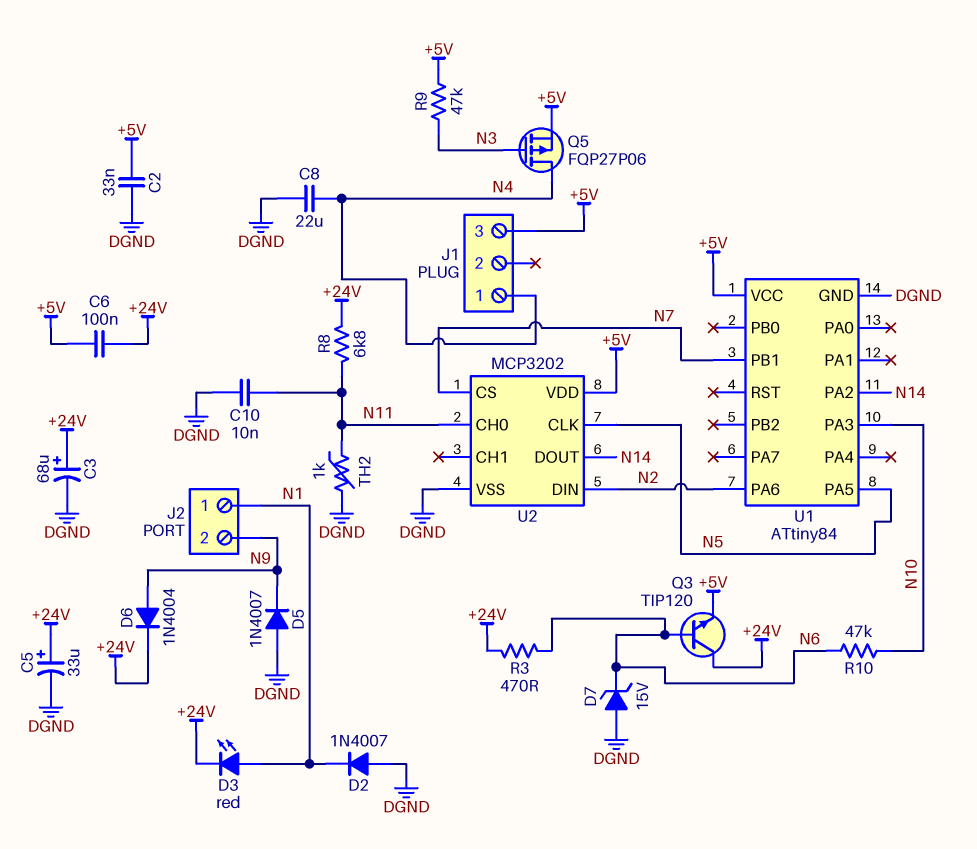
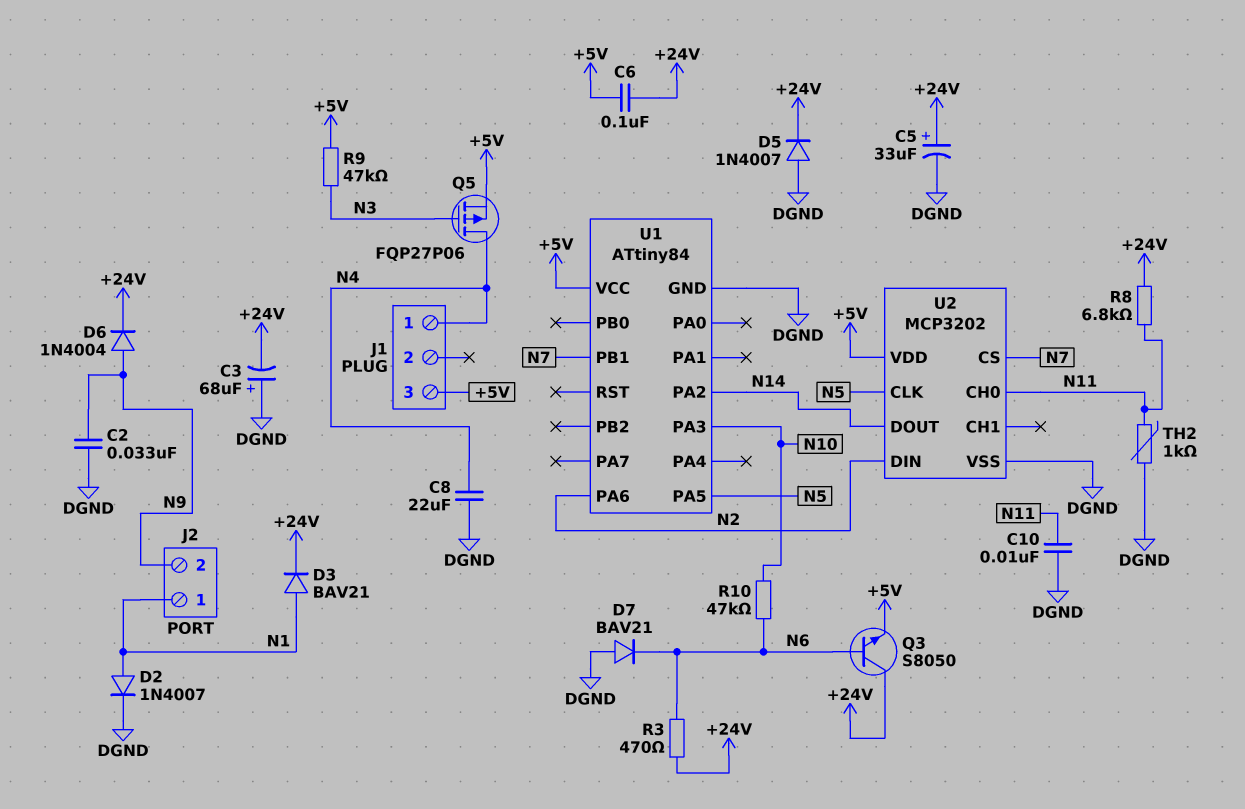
C2: 33nF (+5V, DGND) -> 33nF (DGND, N9)
C3: 68uF (plus +24V, minus DGND) -> 68uF (plus DGND, minus +24V)
D2: diode 1N4007 (A DGND, K N1) -> diode 1N4007 (A N1, K DGND)
D3: LED red (A N1, K +24V) -> diode BAV21 (A N1, K +24V)
D5: diode 1N4007 (A DGND, K N9) -> diode 1N4007 (A DGND, K +24V)
D7: zener 15V (A DGND, K N6) -> diode BAV21 (A DGND, K N6)
Q3: NPN TIP120 (B N6, C +24V, E +5V) -> NPN S8050 (B N6, C +24V, E +5V)

